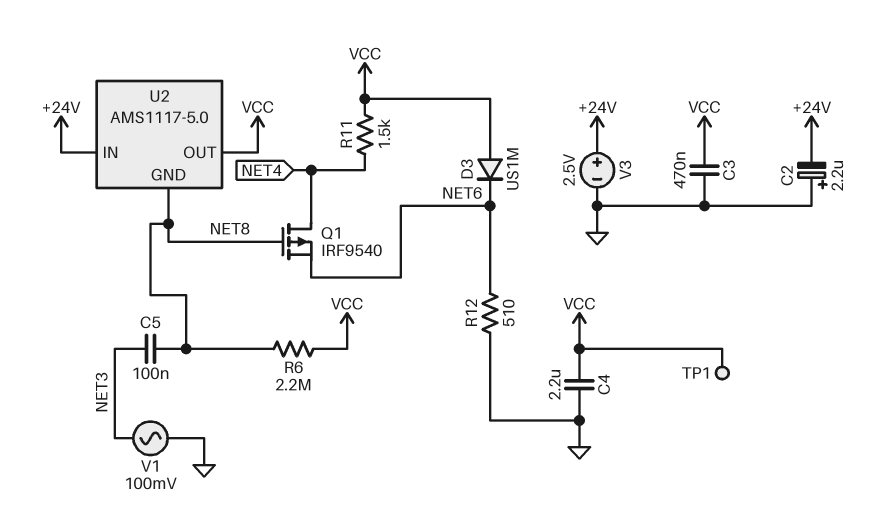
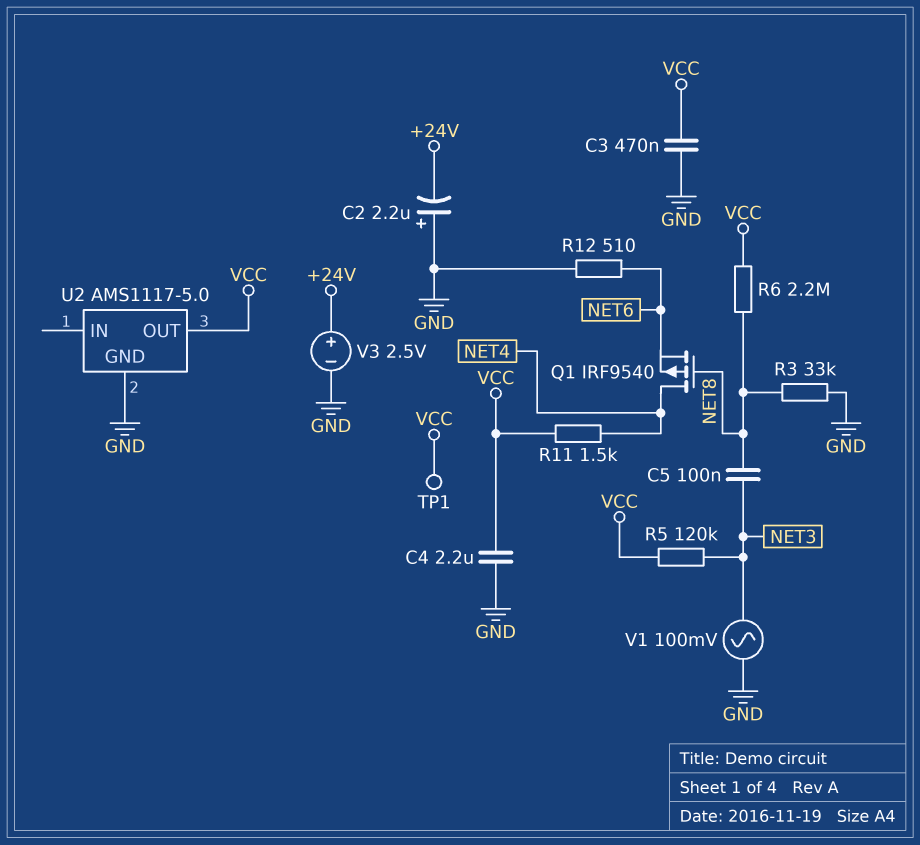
D3: diode US1M (A VCC, K NET6) -> none
R3: none -> 33k (GND, NET8)
R5: none -> 120k (NET3, VCC)
U2 pin GND: NET8 -> GND
U2 pin IN: +24V -> none

